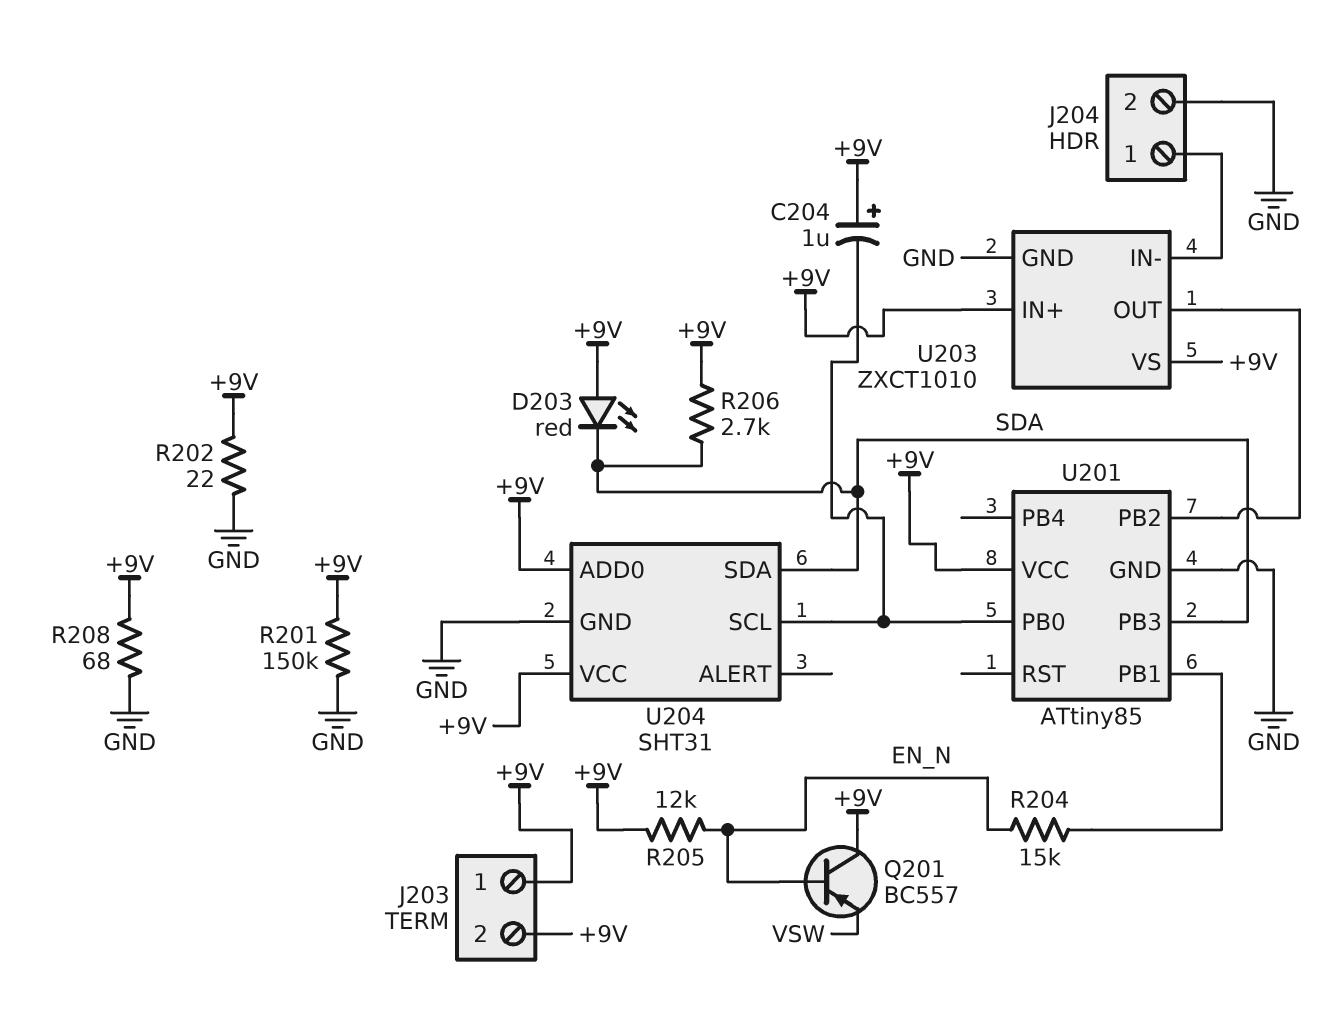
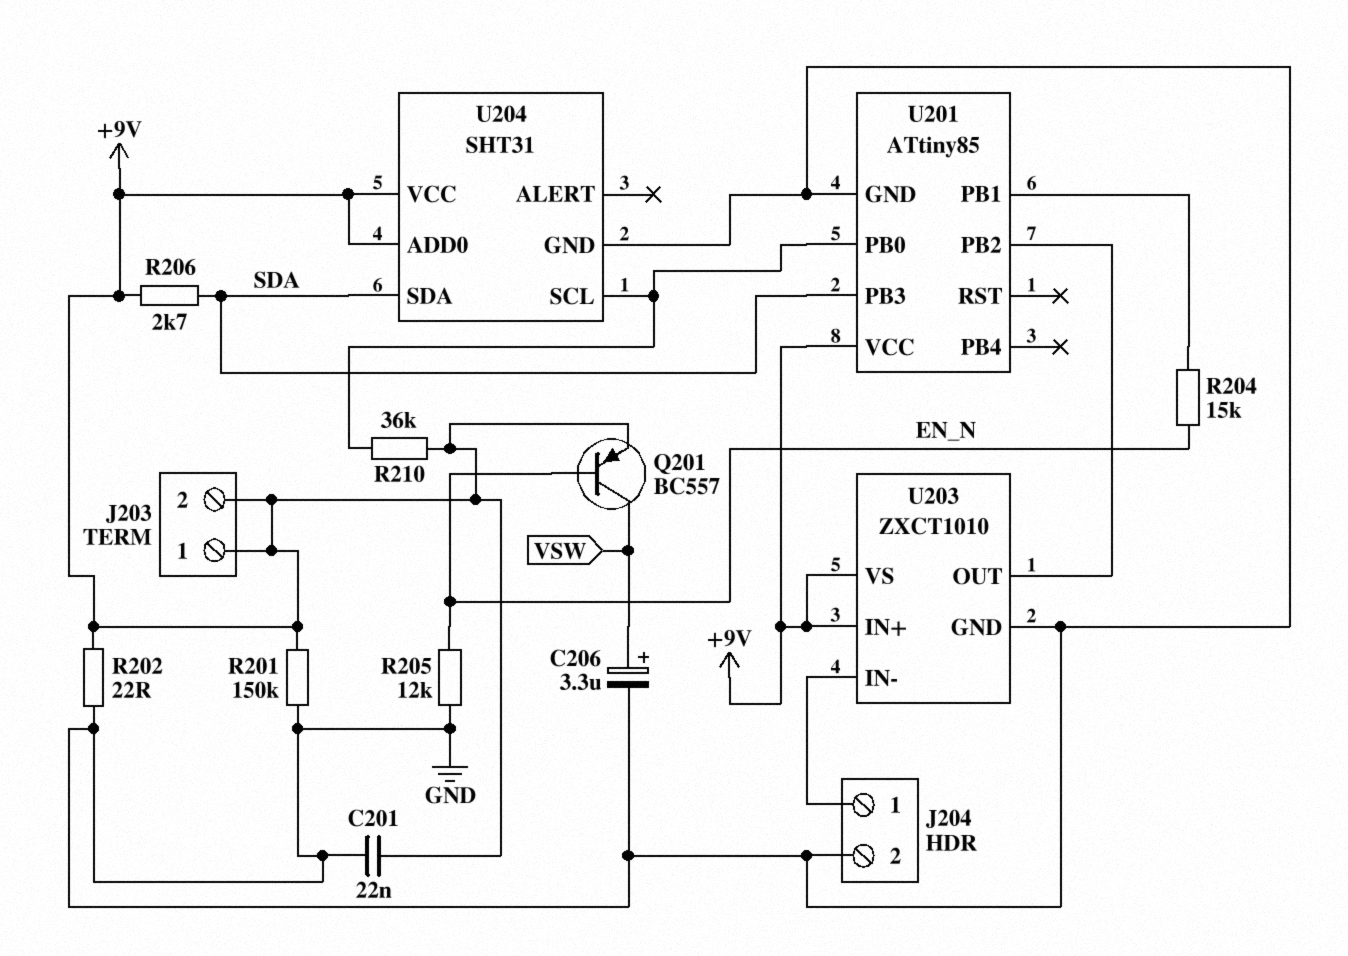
C201: none -> 22nF (+9V, GND)
C204: 1uF (plus +9V, minus U201/PB0) -> none
C206: none -> 3.3uF (plus VSW, minus GND)
D203: LED red (A +9V, K SDA) -> none
Q201: PNP BC557 (B EN_N, C +9V, E VSW) -> PNP BC557 (B EN_N, C VSW, E +9V)
R205: 12k (+9V, EN_N) -> 12k (EN_N, GND)
R208: 68 (+9V, GND) -> none
R210: none -> 36k (+9V, U201/PB0)

